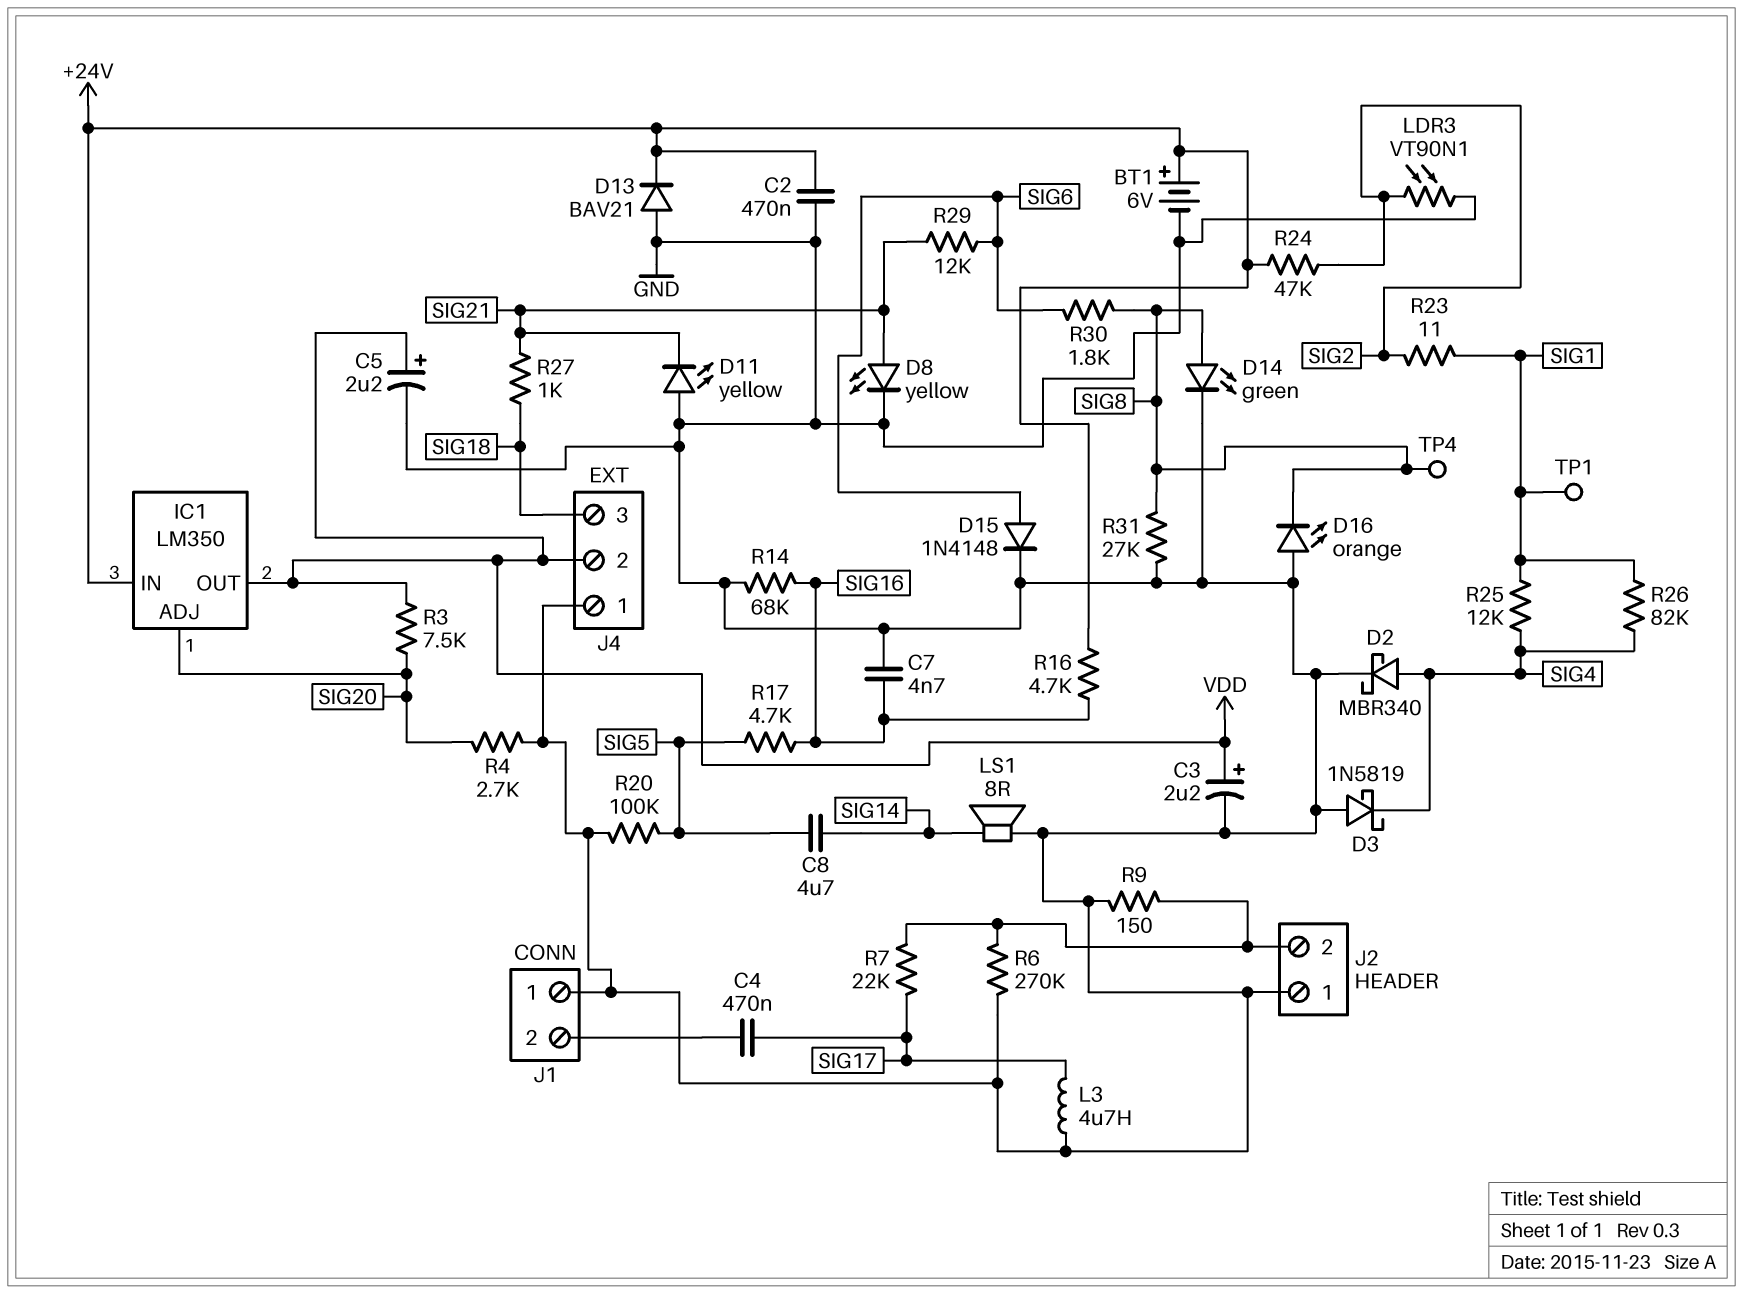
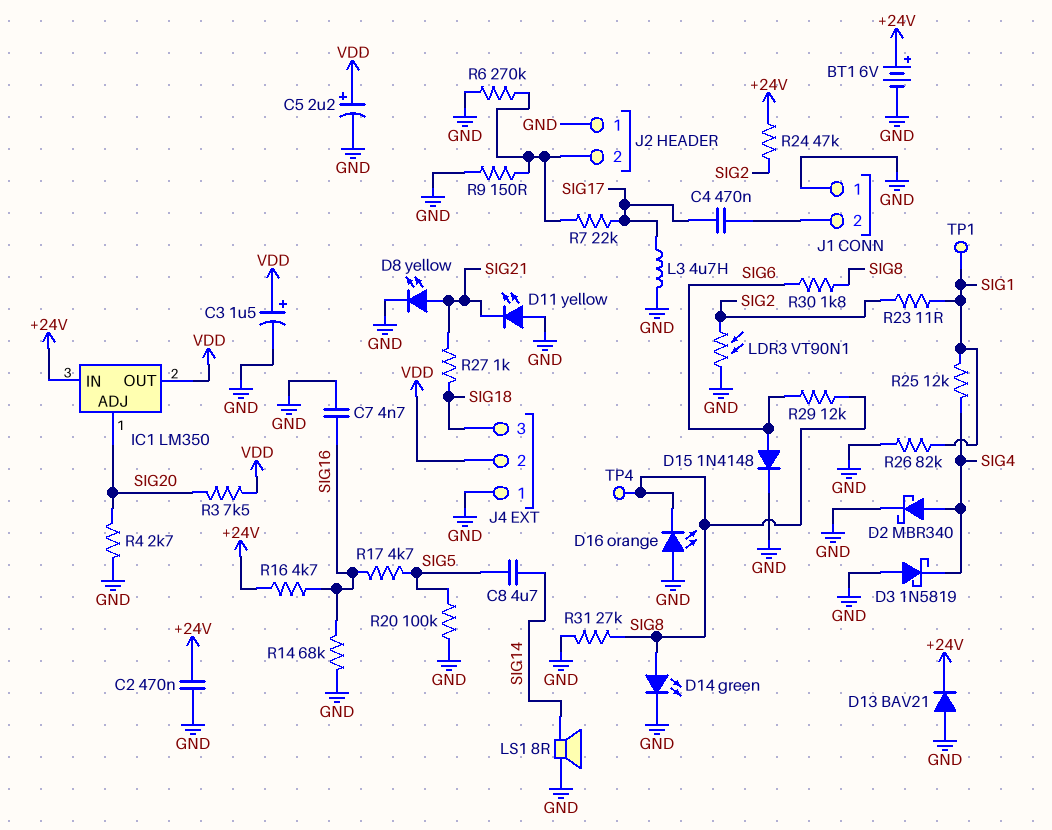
C3: 2.2uF (plus VDD, minus GND) -> 1.5uF (plus VDD, minus GND)
R26: 82k (SIG1, SIG4) -> 82k (GND, SIG1)
R29: 12k (SIG6, SIG21) -> 12k (SIG6, SIG8)

